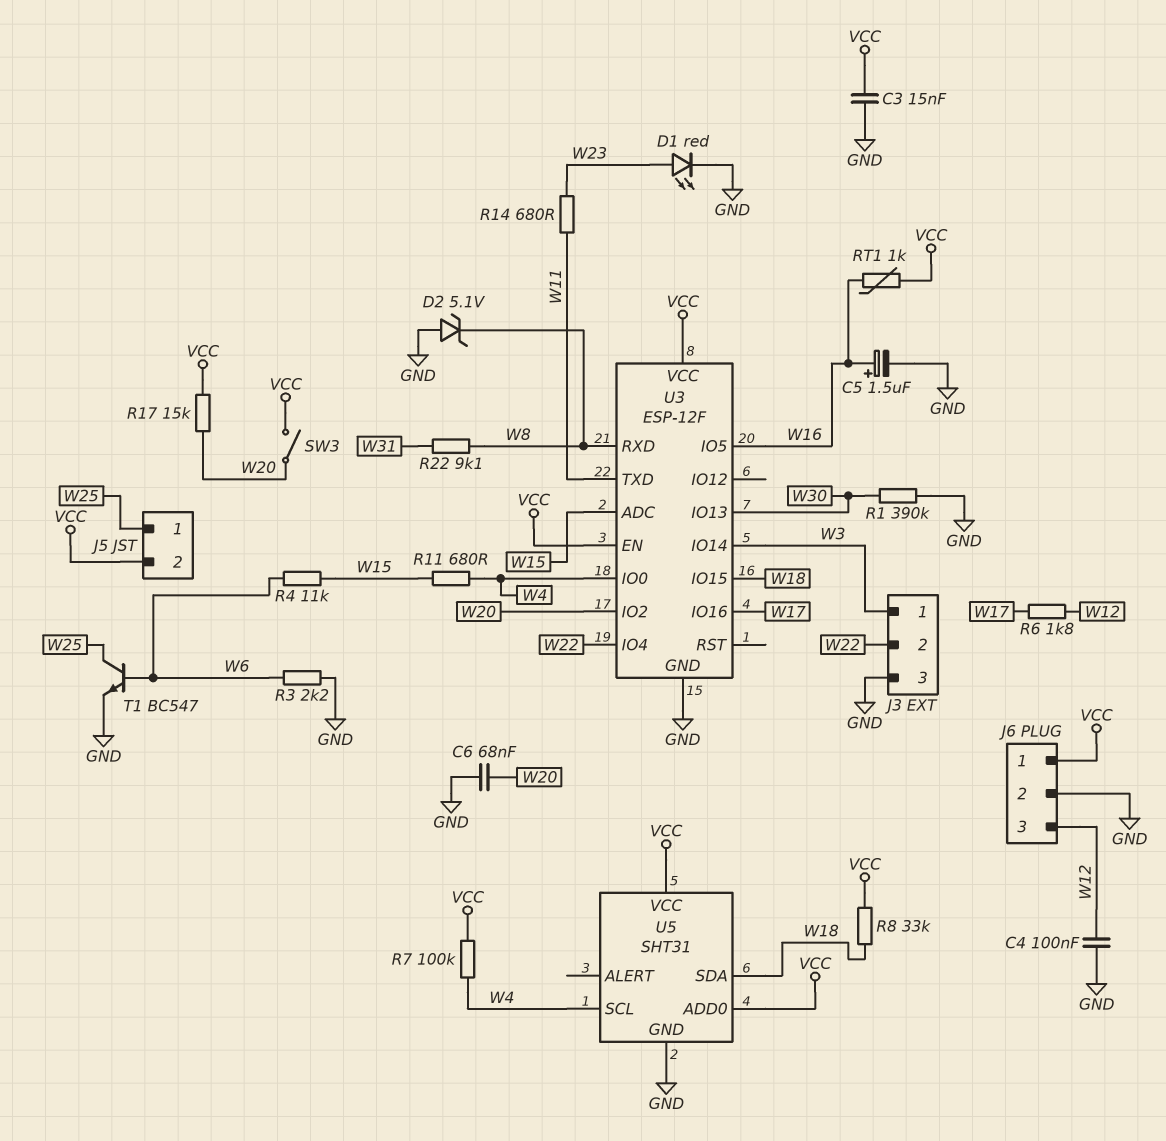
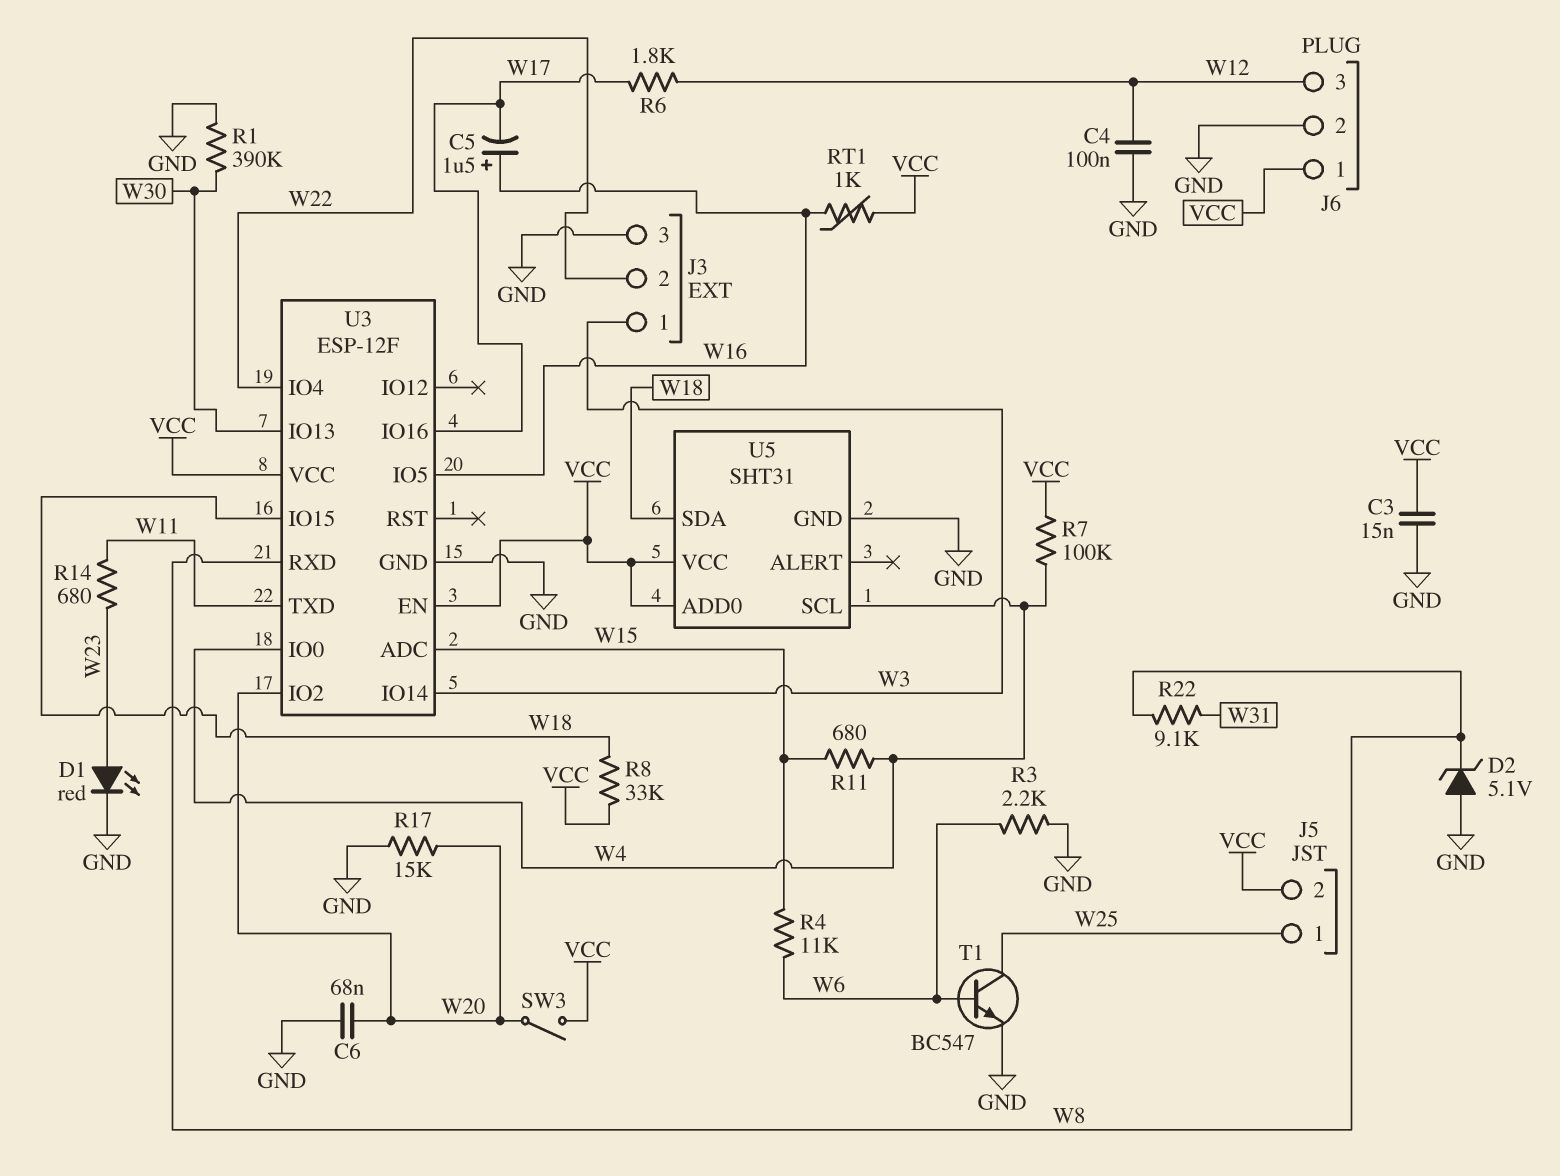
C5: 1.5uF (plus W16, minus GND) -> 1.5uF (plus W16, minus W17)
R17: 15k (VCC, W20) -> 15k (GND, W20)

